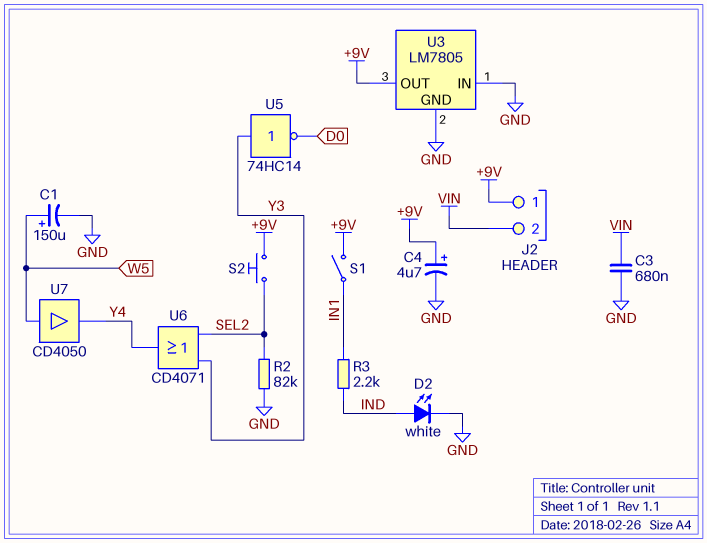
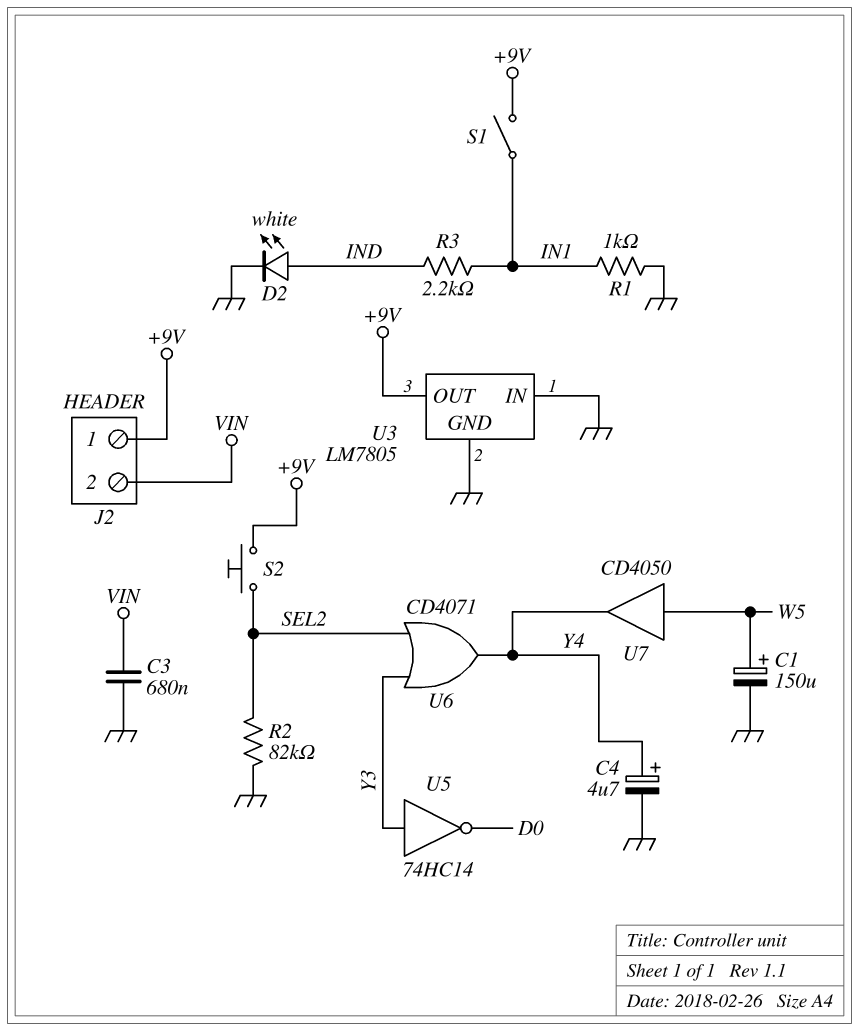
C4: 4.7uF (plus +9V, minus GND) -> 4.7uF (plus Y4, minus GND)
R1: none -> 1k (GND, IN1)

